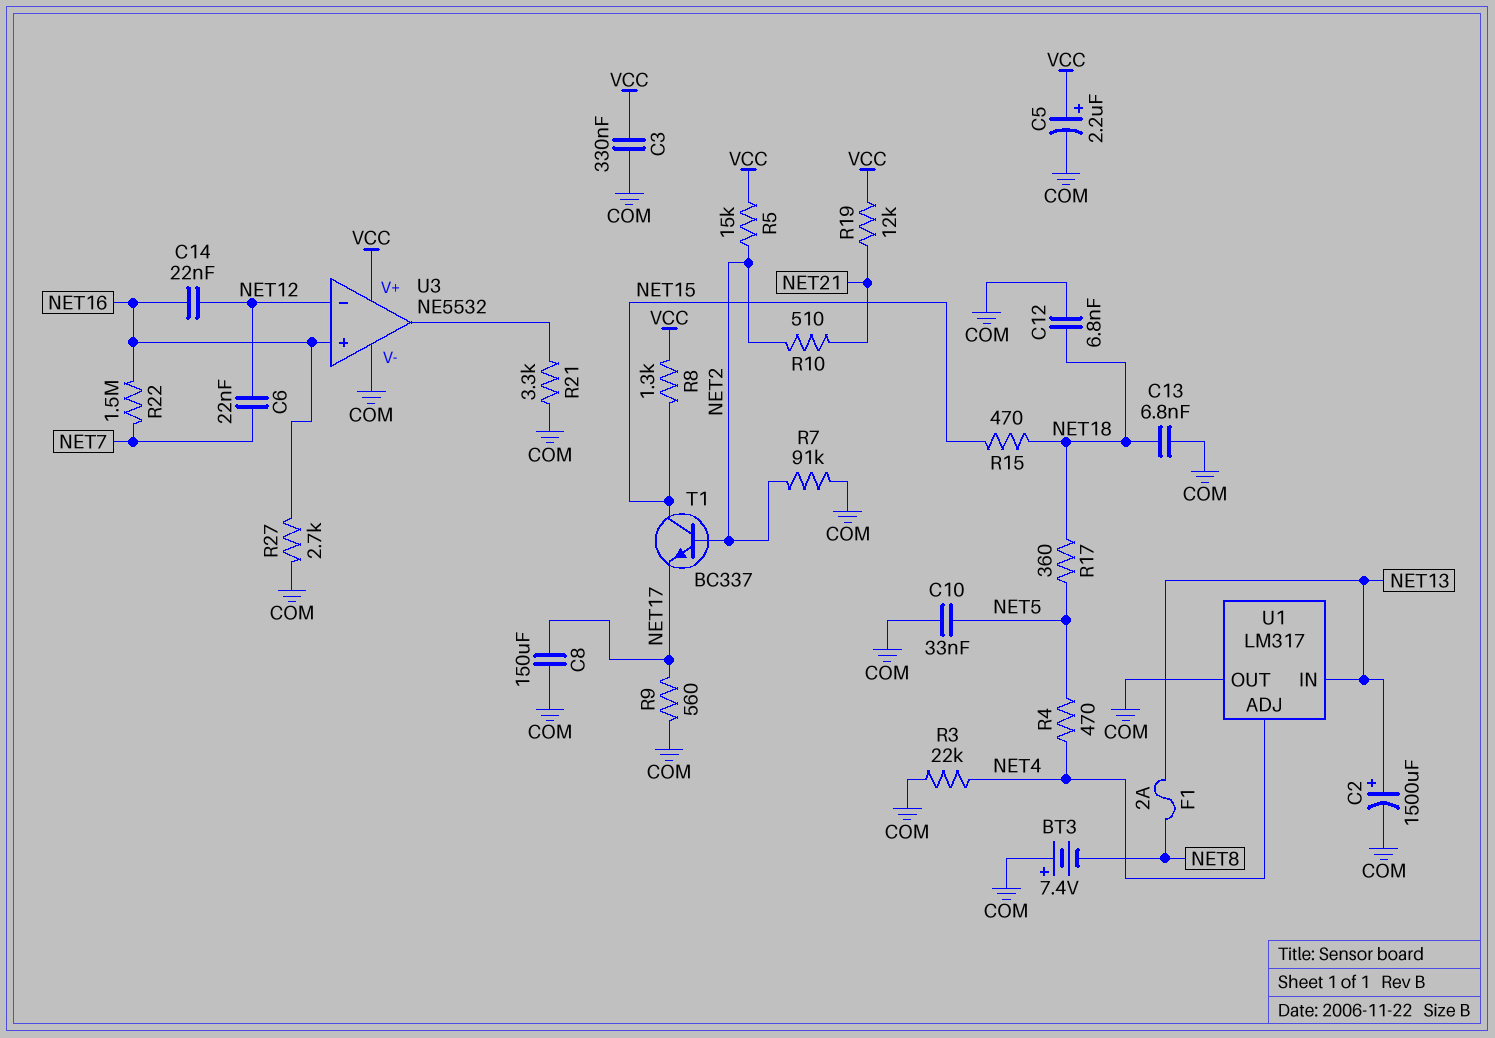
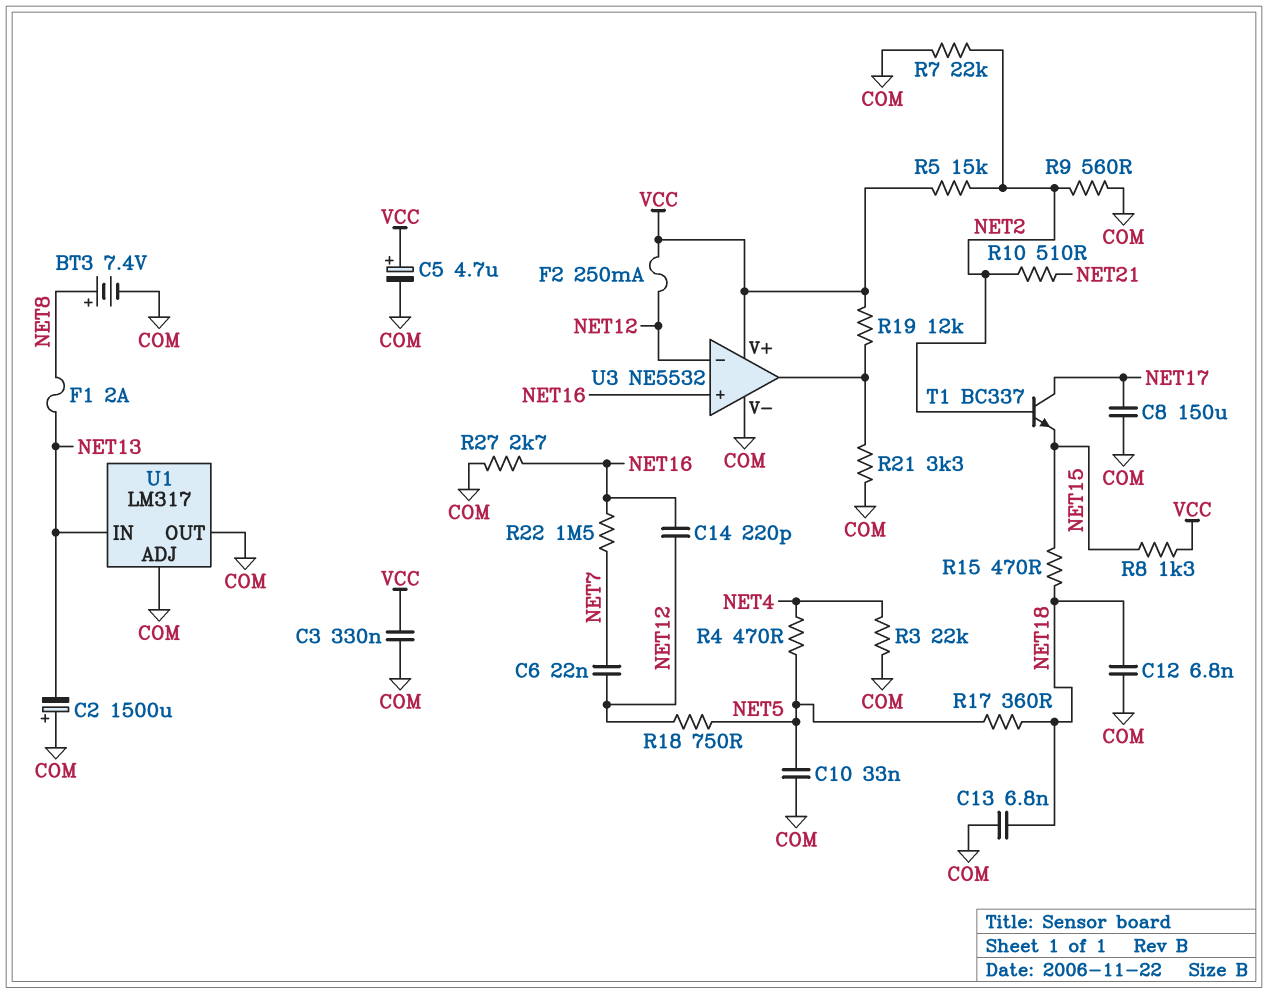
BT3: 7.4V (plus COM, minus NET8) -> 7.4V (plus NET8, minus COM)
C2: 1500uF (plus NET13, minus COM) -> 1500uF (plus COM, minus NET13)
C5: 2.2uF (plus VCC, minus COM) -> 4.7uF (plus VCC, minus COM)
C14: 22nF (NET12, NET16) -> 220pF (NET12, NET16)
F2: none -> 250mA (NET12, VCC)
R7: 91k (COM, NET2) -> 22k (COM, NET2)
R9: 560 (COM, NET17) -> 560 (COM, NET2)
R18: none -> 750 (NET5, NET12)
R19: 12k (NET21, VCC) -> 12k (U3/out, VCC)
T1: NPN BC337 (B NET2, C NET15, E NET17) -> NPN BC337 (B NET2, C NET17, E NET15)
U1 pin ADJ: NET4 -> COM

